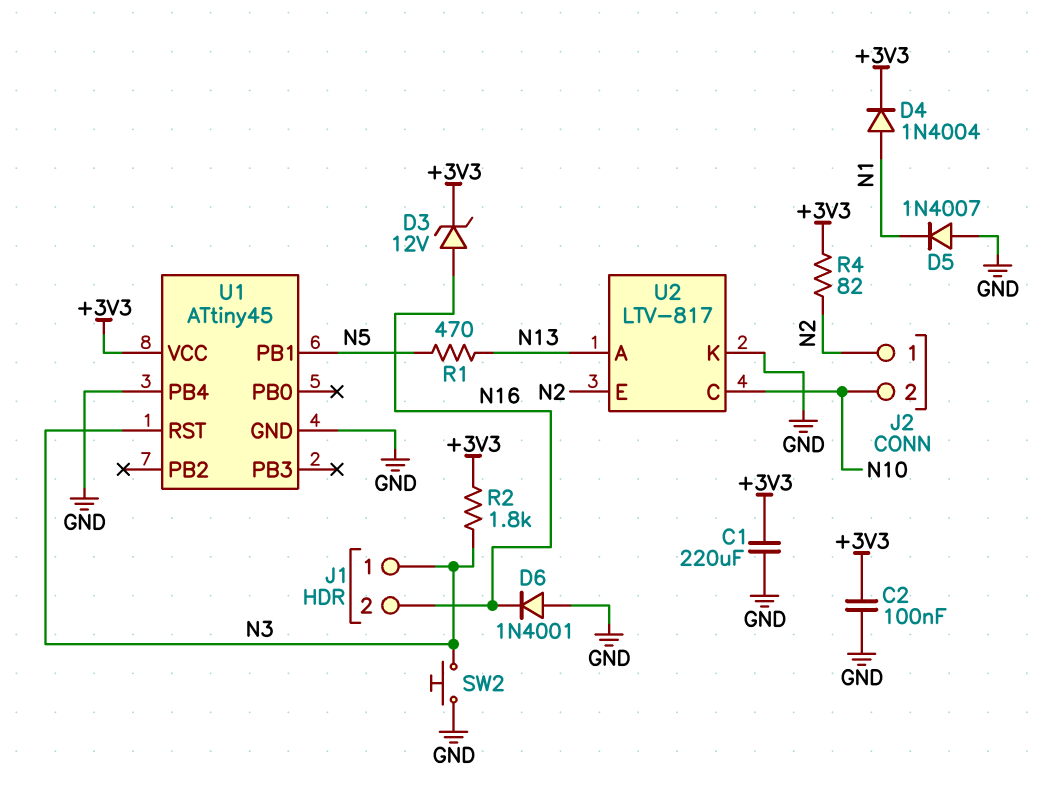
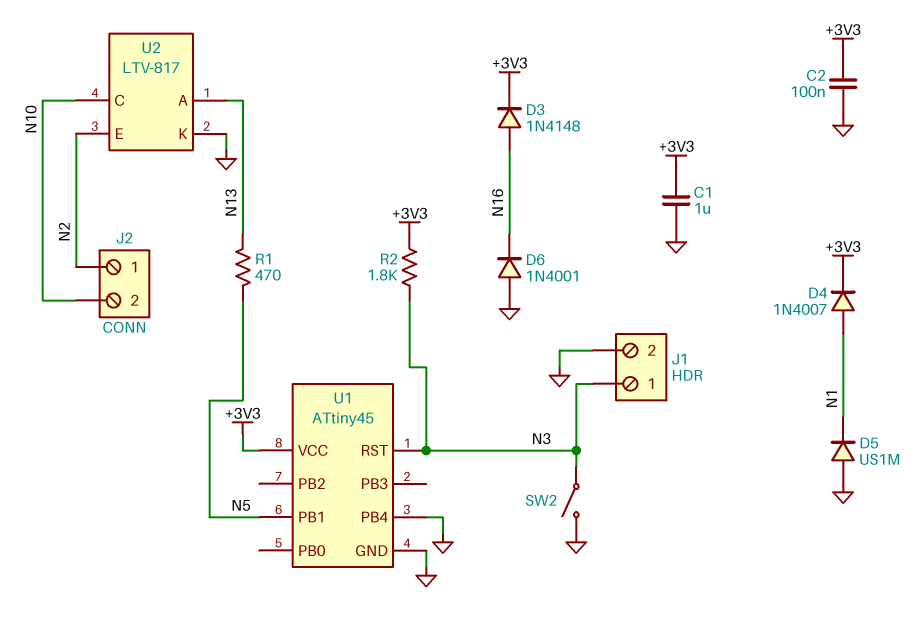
C1: 220uF (+3V3, GND) -> 1uF (+3V3, GND)
D3: zener 12V (A N16, K +3V3) -> diode 1N4148 (A N16, K +3V3)
D4: diode 1N4004 (A N1, K +3V3) -> diode 1N4007 (A N1, K +3V3)
D5: diode 1N4007 (A GND, K N1) -> diode US1M (A GND, K N1)
J1 pin 2: N16 -> GND
R4: 82 (+3V3, N2) -> none
SW2: button (GND, N3) -> switch (GND, N3)

